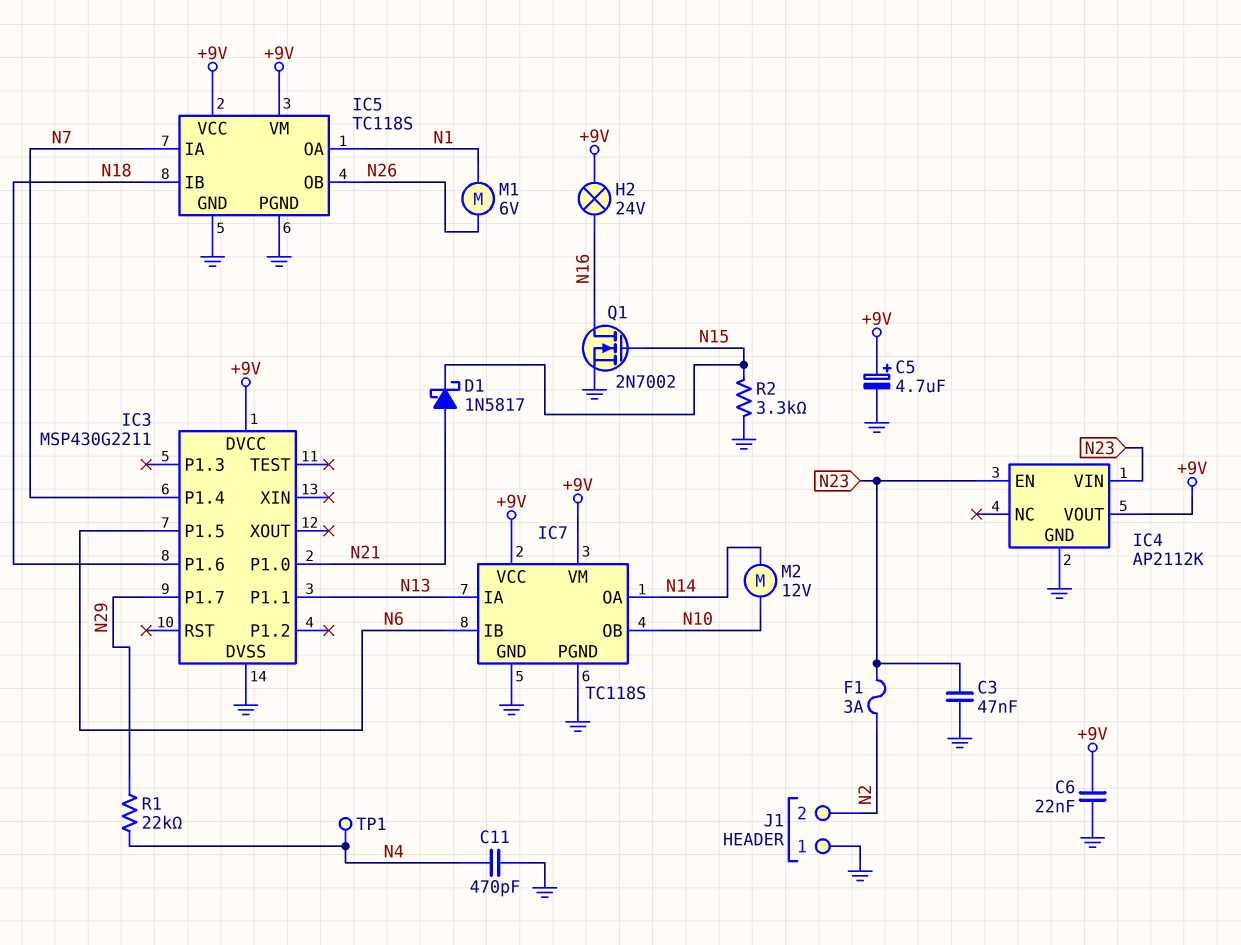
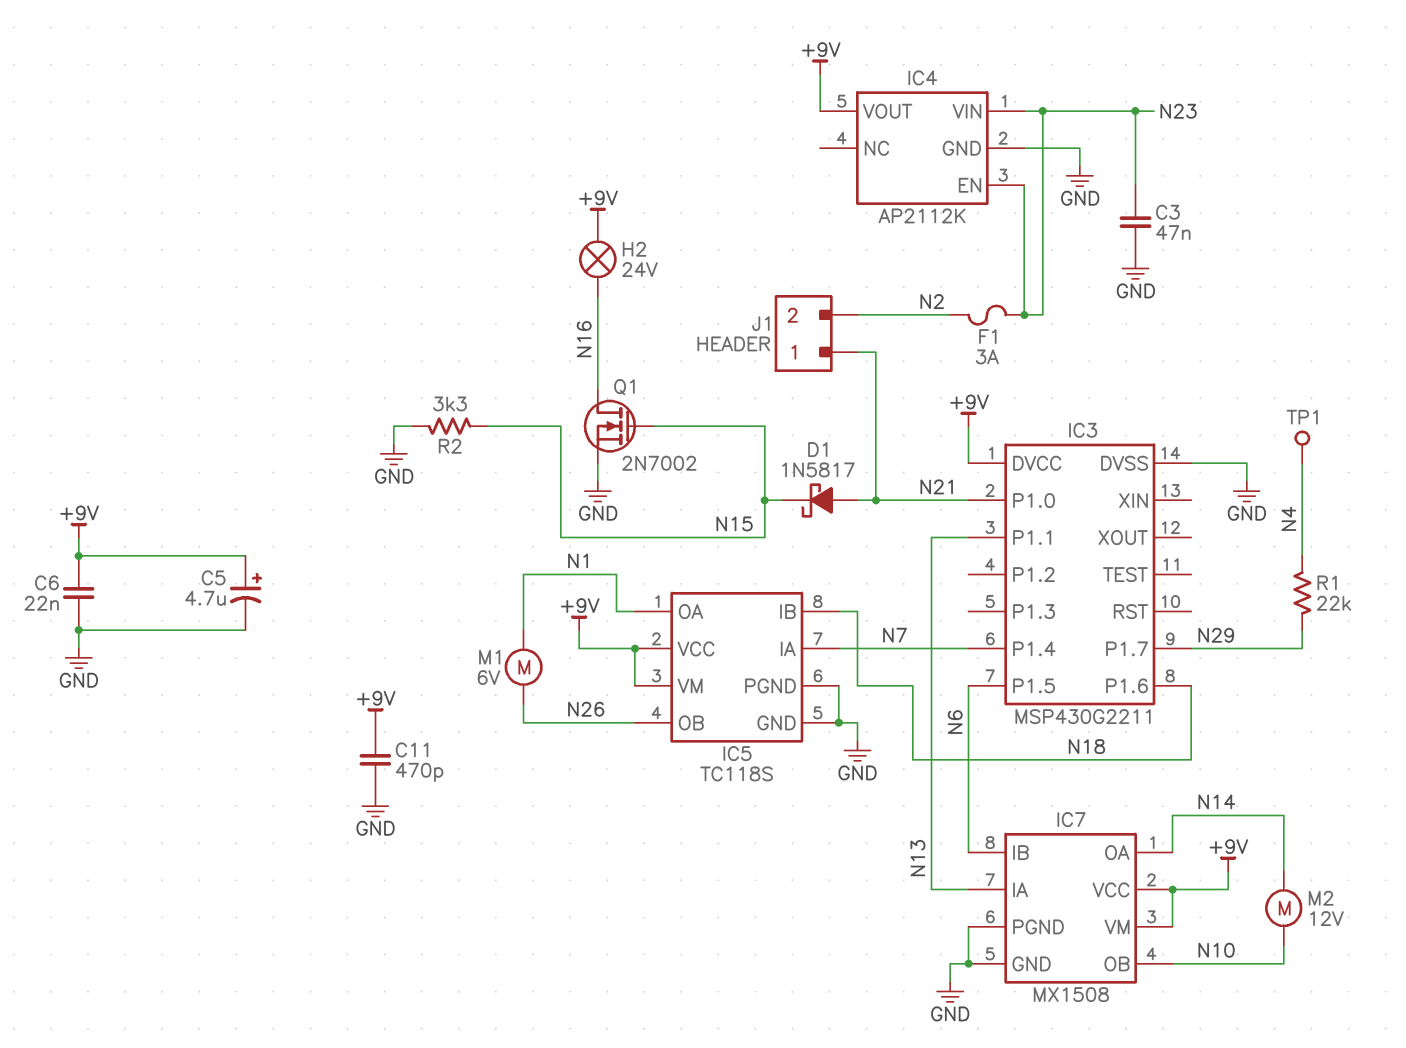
C11: 470pF (GND, N4) -> 470pF (+9V, GND)
IC7: TC118S -> MX1508
J1 pin 1: GND -> N21

